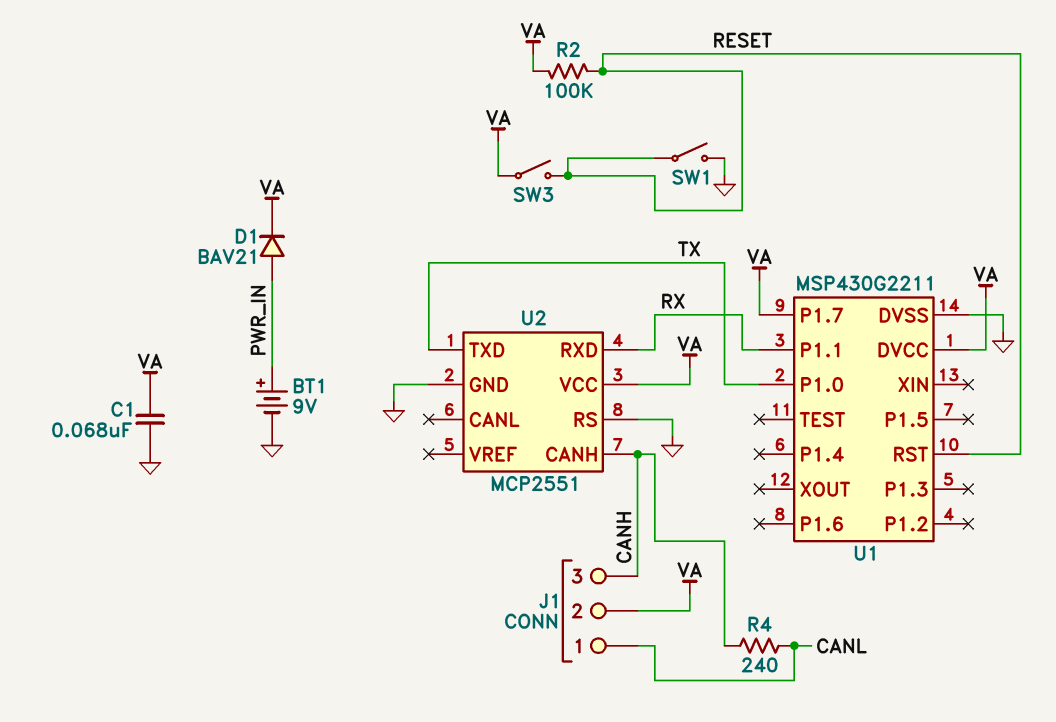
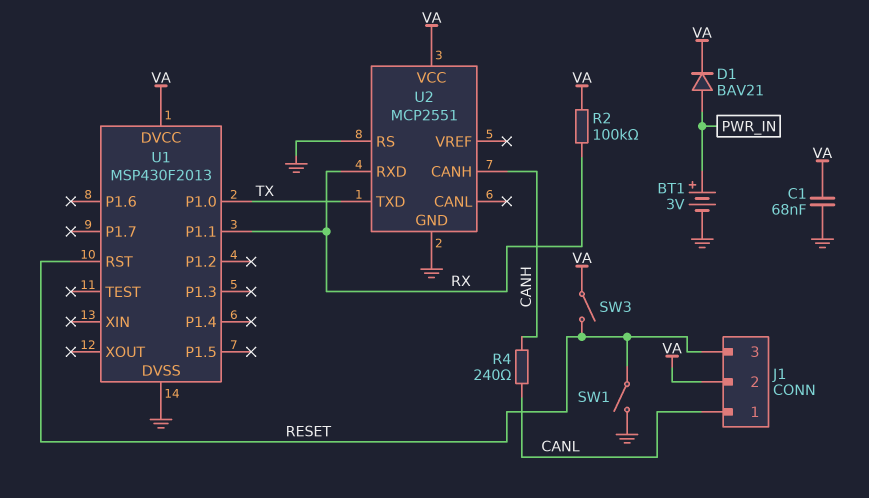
BT1: 9V (plus PWR_IN, minus GND) -> 3V (plus PWR_IN, minus GND)
J1 pin 3: CANH -> RESET
R2: 100k (RESET, VA) -> 100k (RX, VA)
U1: MSP430G2211 -> MSP430F2013
U1 pin P1.7: VA -> none

